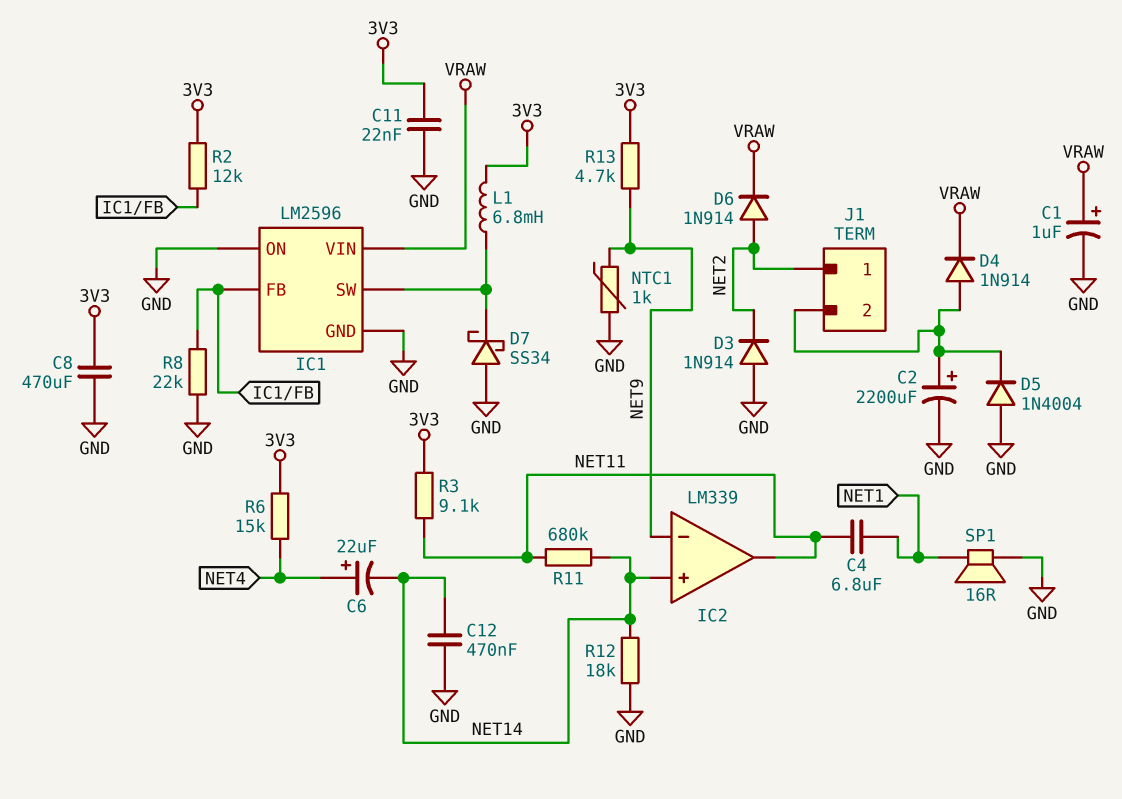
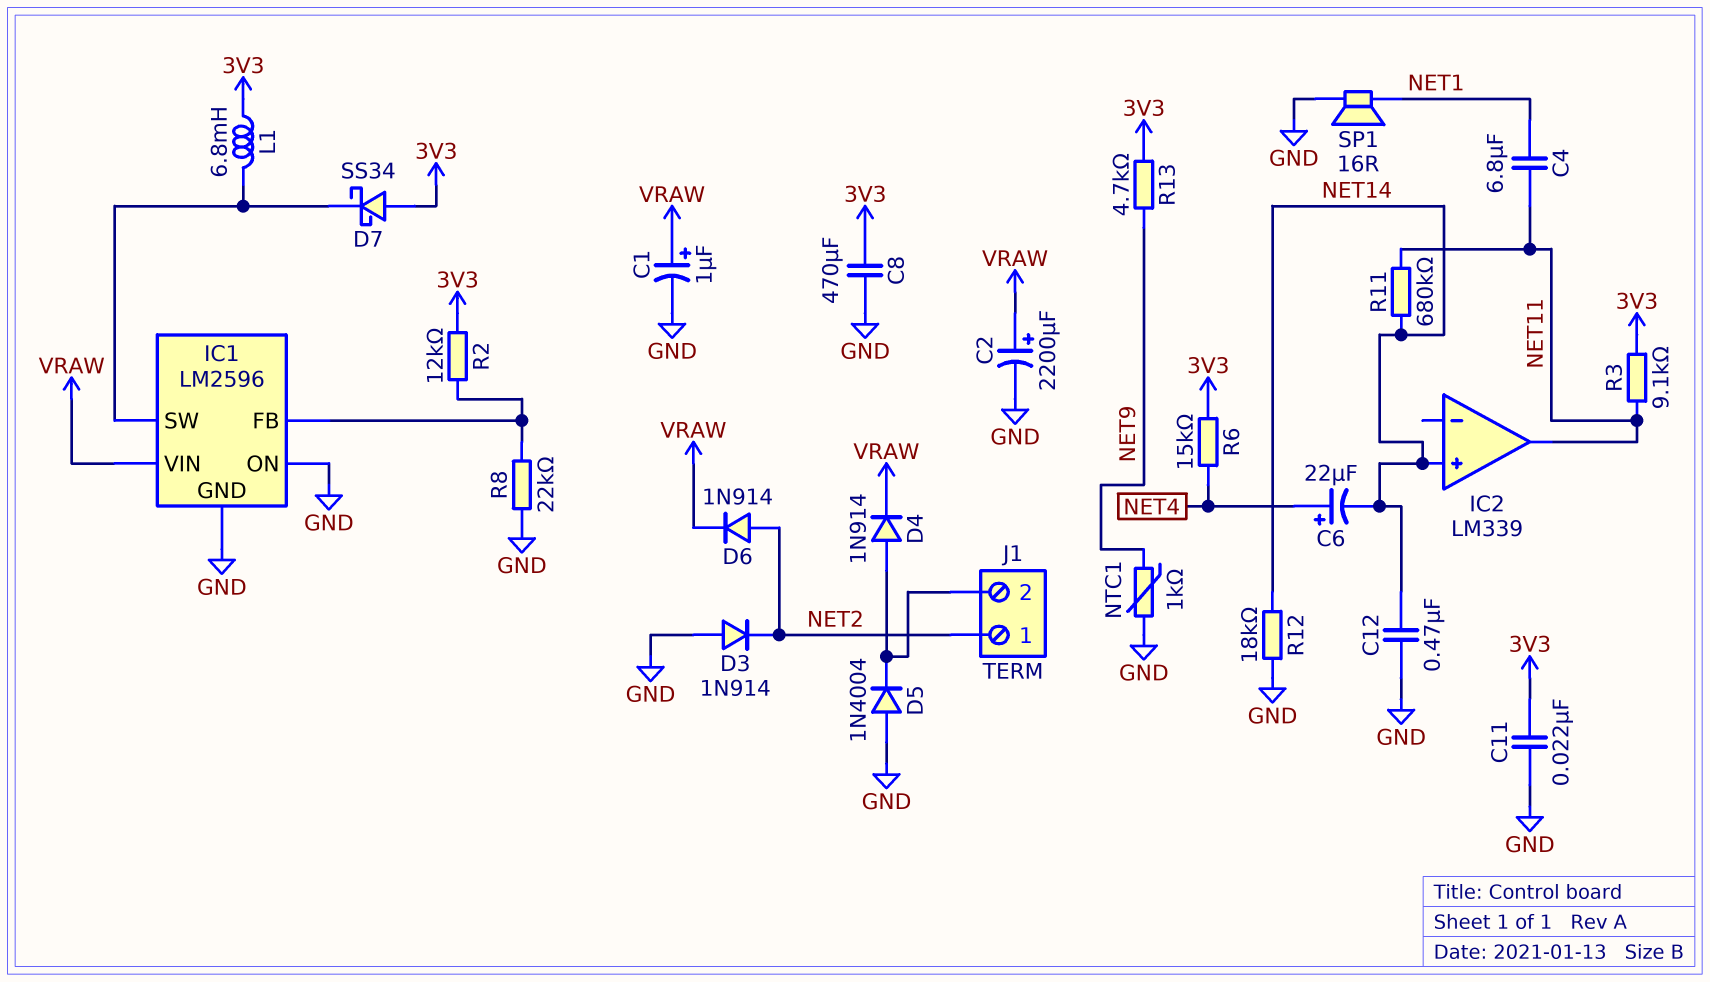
C2: 2200uF (plus J1/2, minus GND) -> 2200uF (plus VRAW, minus GND)
D7: schottky SS34 (A GND, K IC1/SW) -> schottky SS34 (A 3V3, K IC1/SW)
IC2 pin in-: NET9 -> none

